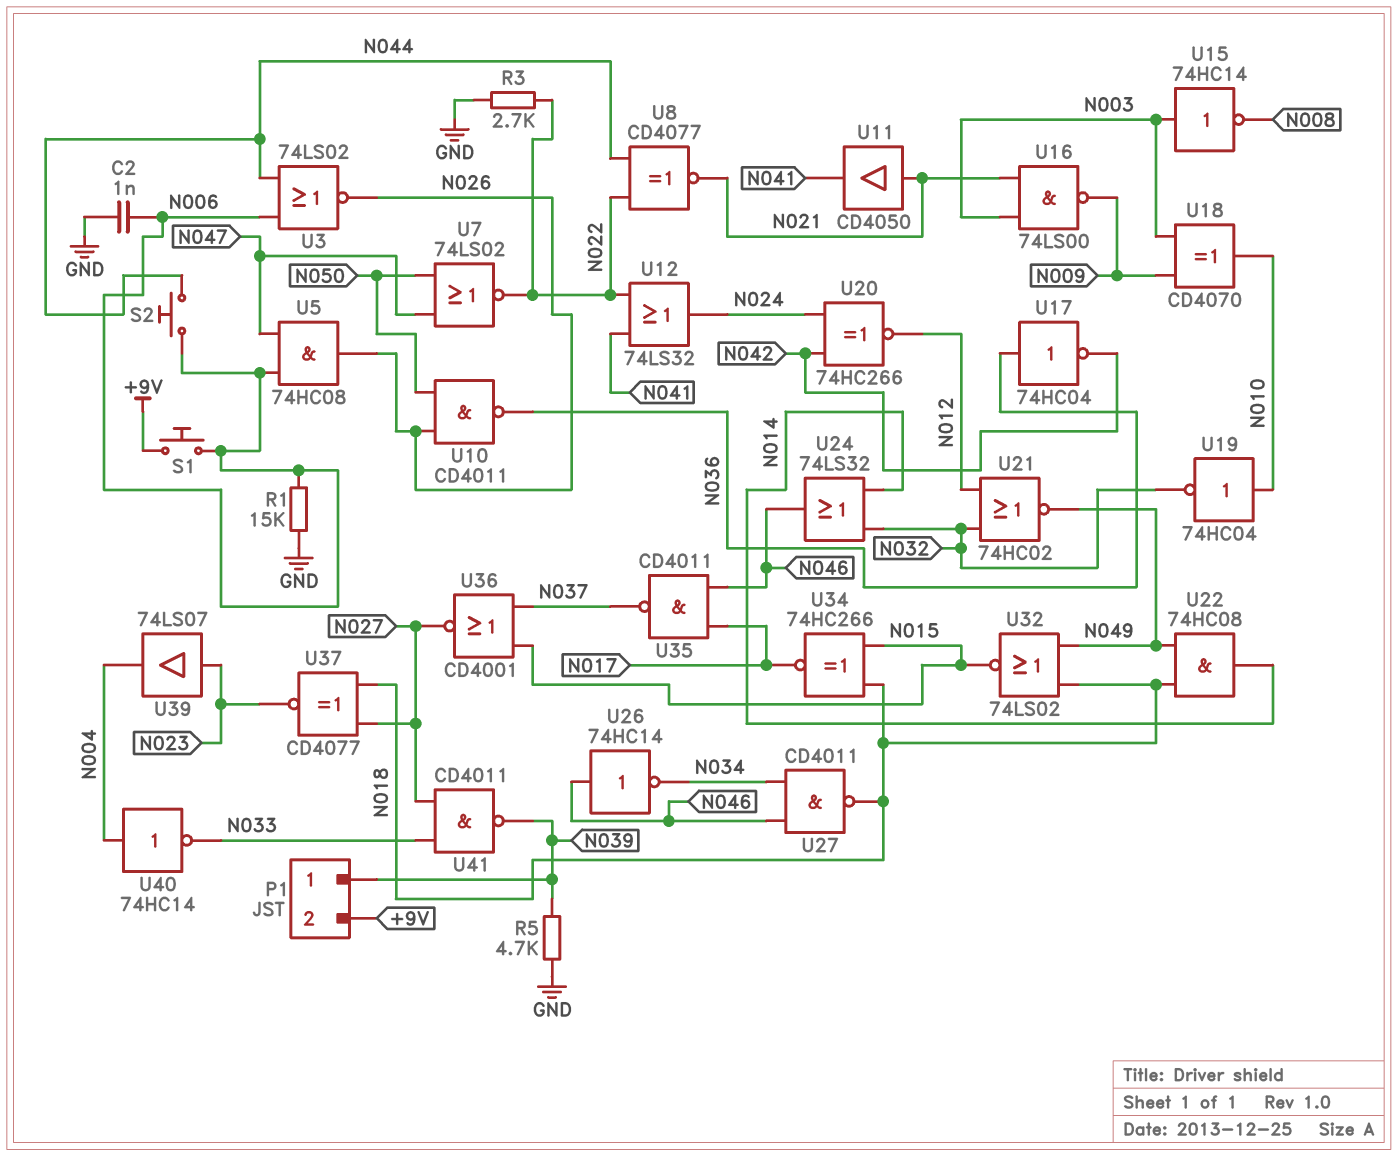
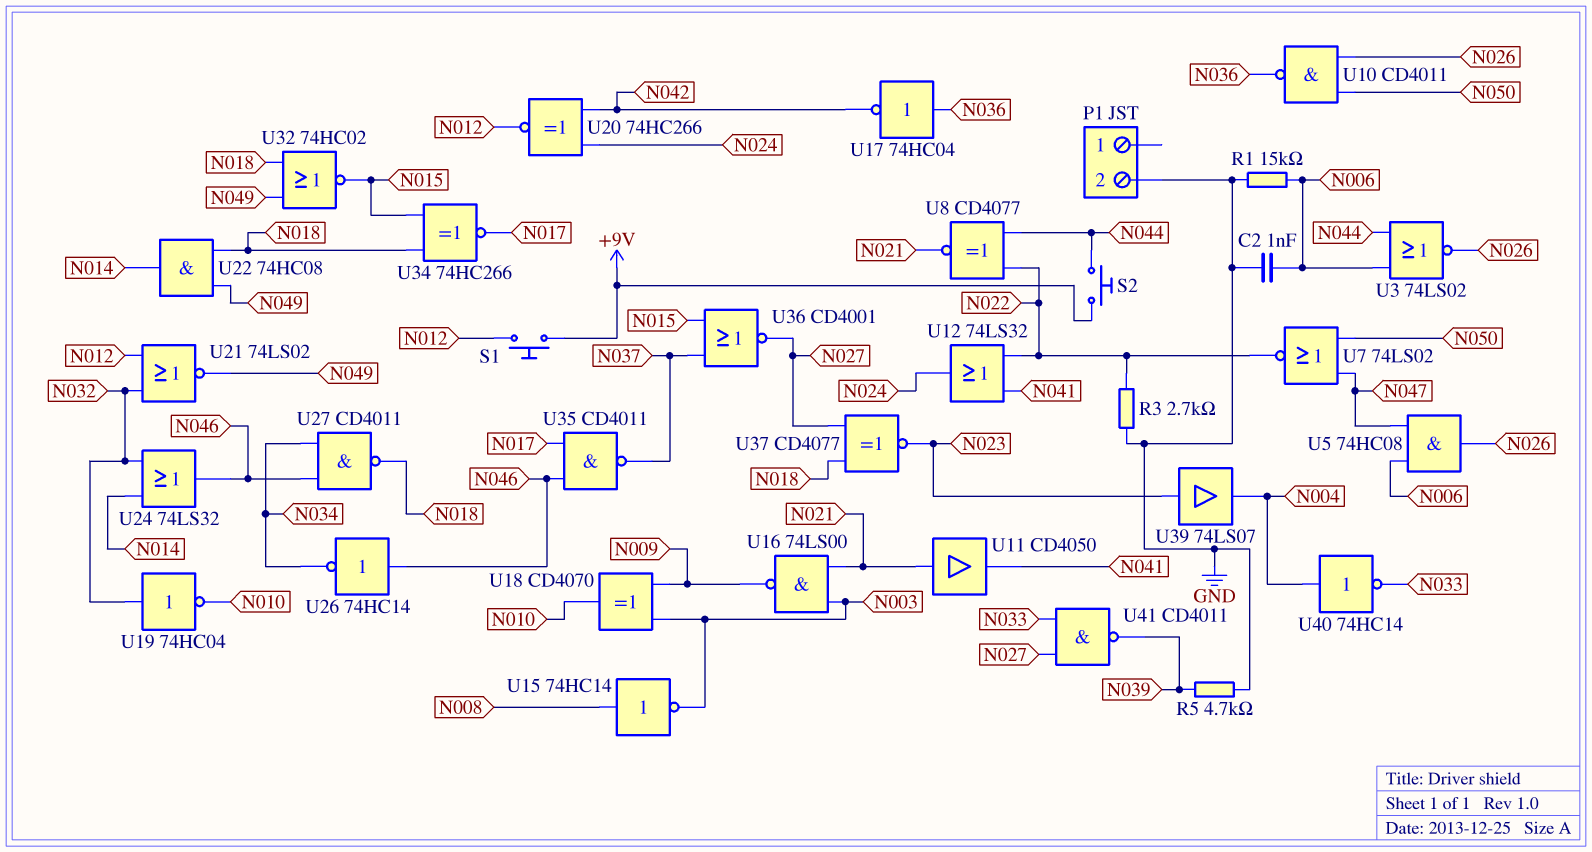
P1 pin 1: N039 -> none
P1 pin 2: +9V -> GND
S1: button (+9V, N006) -> button (+9V, N012)
S2: button (N006, N044) -> button (+9V, N044)
U15: NOT 74HC14 (in N003, out N008) -> NOT 74HC14 (in N008, out N003)
U19: NOT 74HC04 (in N010, out N032) -> NOT 74HC04 (in N032, out N010)
U21: NOR 74HC02 (in N012, in N032, out N049) -> NOR 74LS02 (in N012, in N032, out N049)
U32: NOR 74LS02 (in N018, in N049, out N015) -> NOR 74HC02 (in N018, in N049, out N015)

